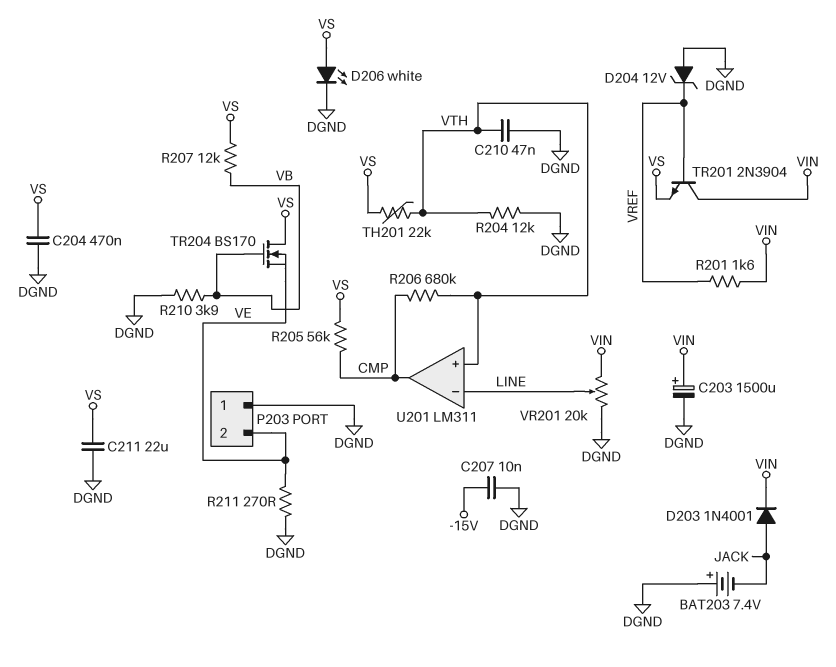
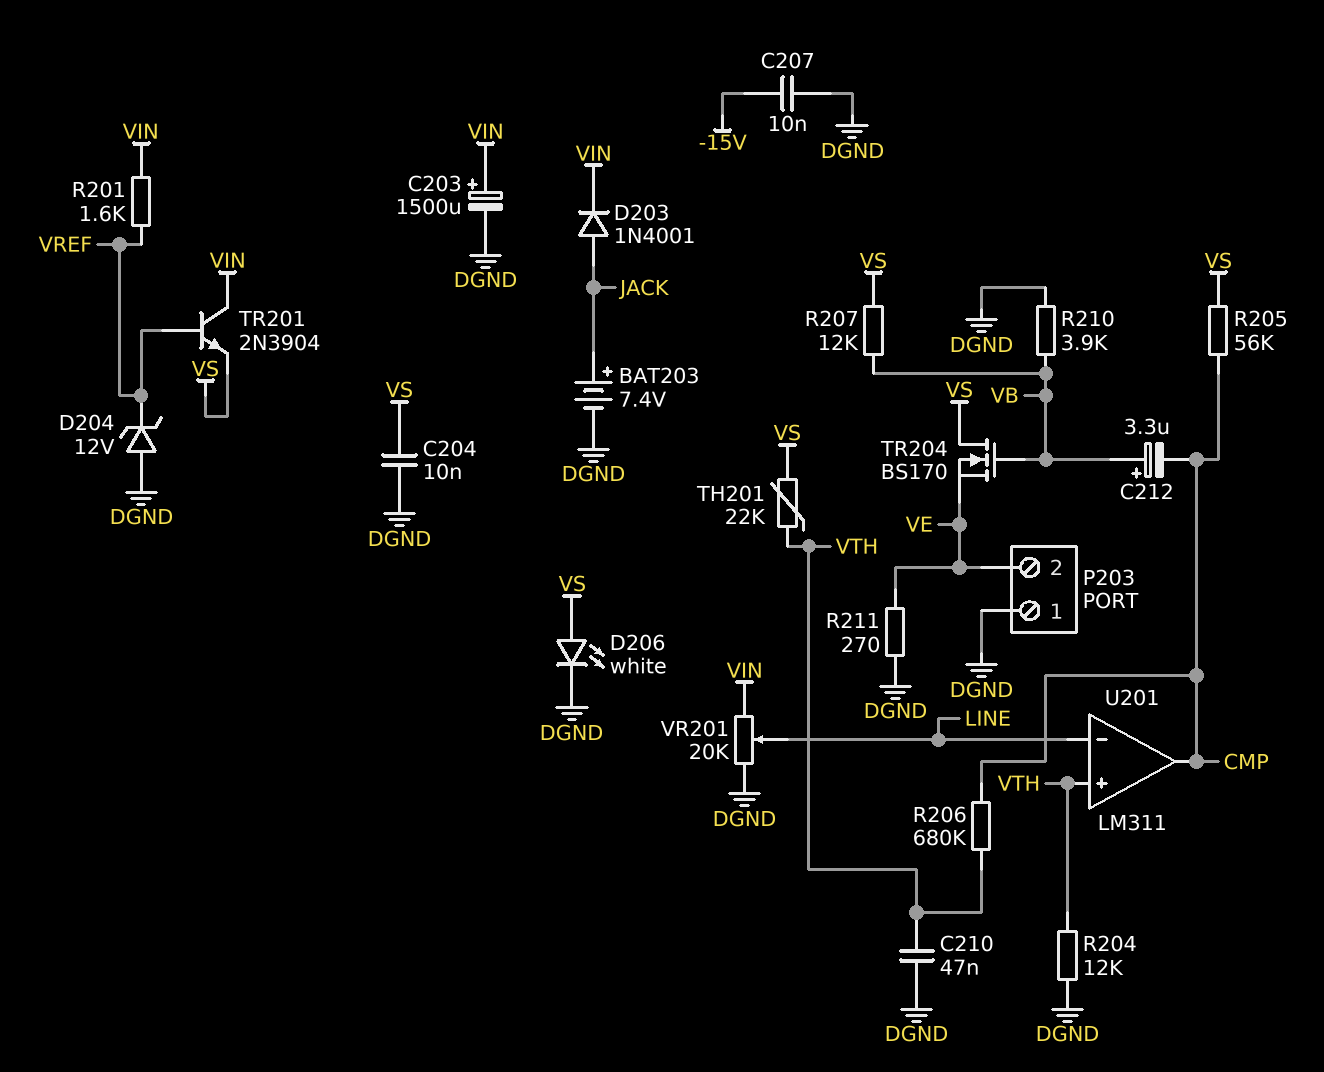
BAT203: 7.4V (plus DGND, minus JACK) -> 7.4V (plus JACK, minus DGND)
C204: 470nF (DGND, VS) -> 10nF (DGND, VS)
C211: 22uF (DGND, VS) -> none
C212: none -> 3.3uF (plus VB, minus CMP)

